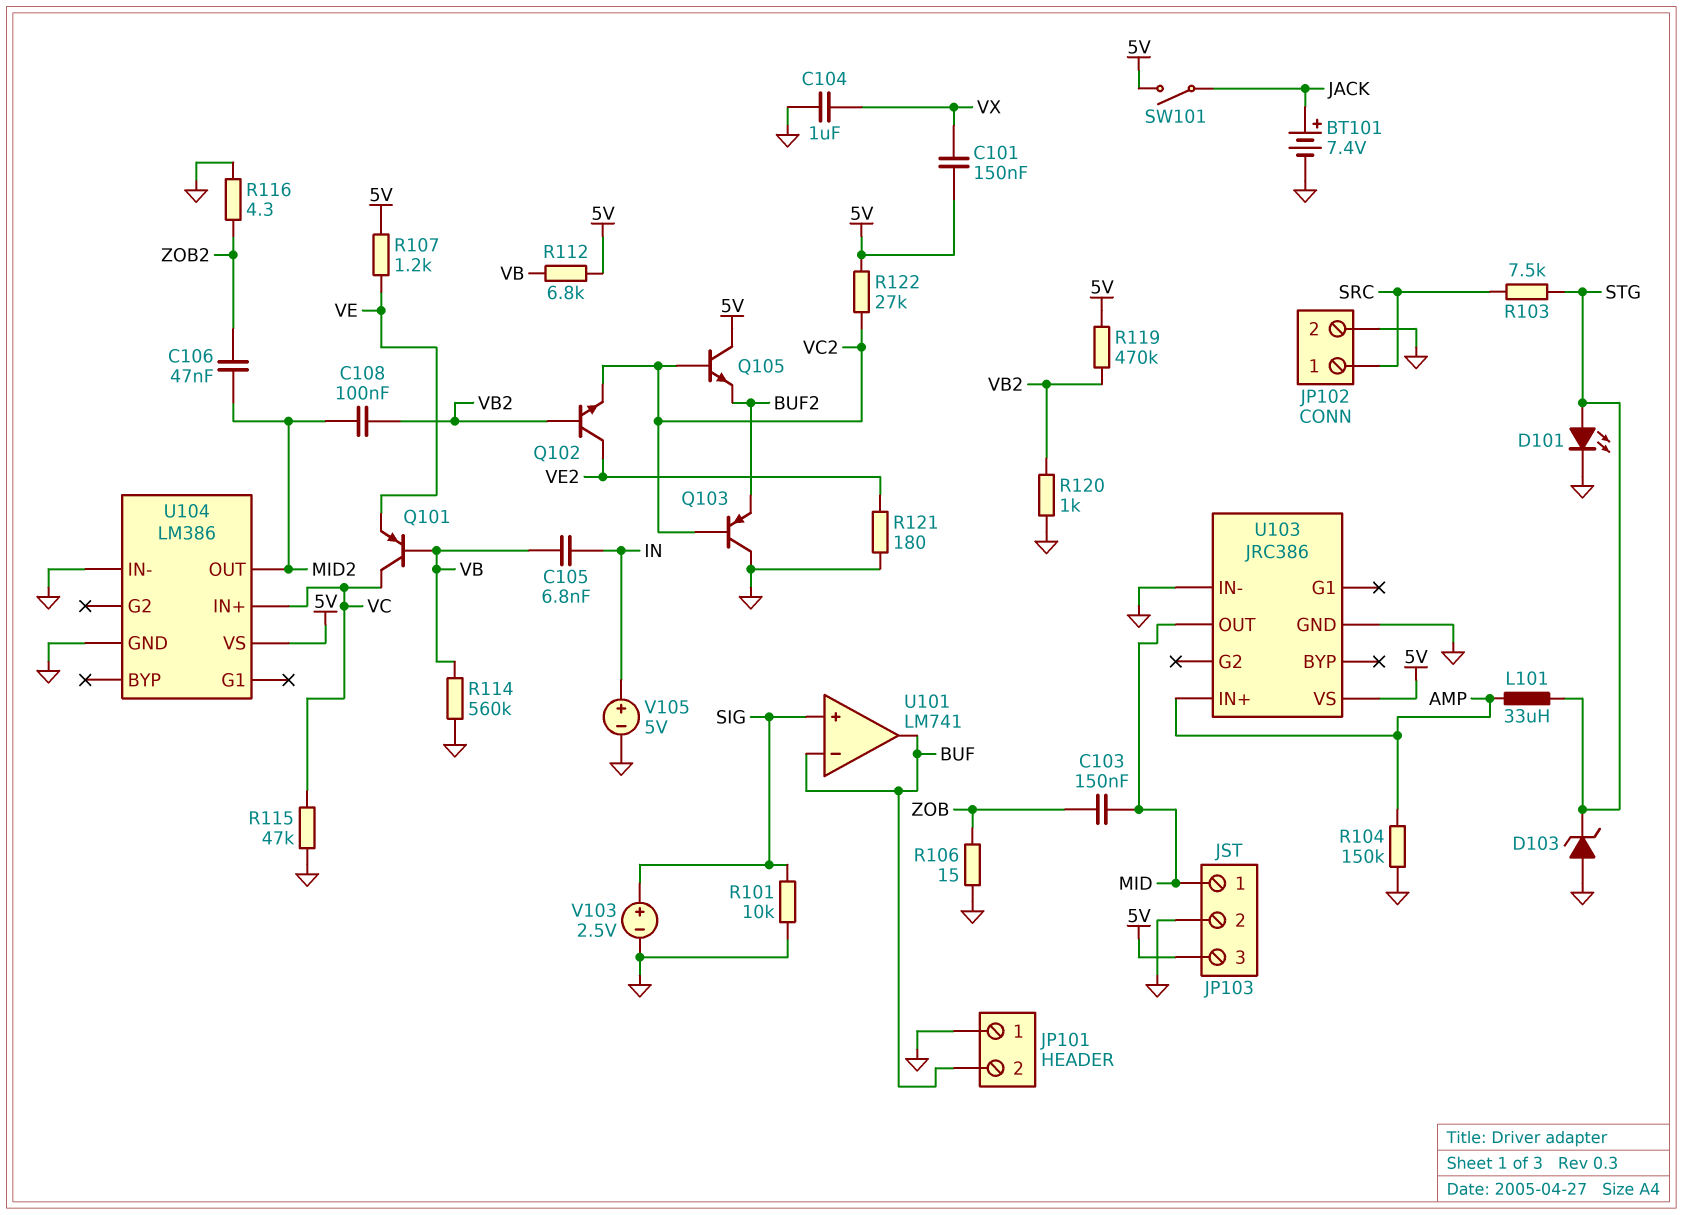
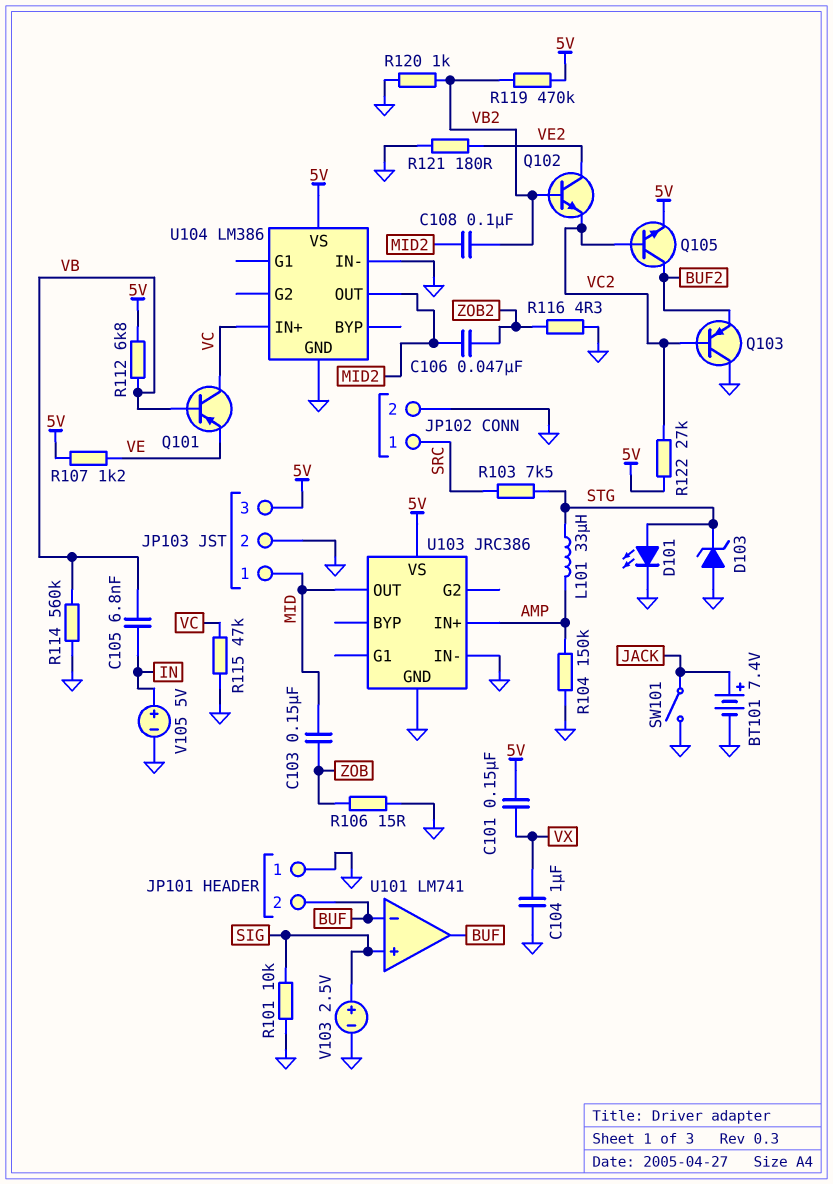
Q105: NPN (B VC2, C 5V, E BUF2) -> NPN (B VC2, C BUF2, E 5V)
SW101: switch (5V, JACK) -> switch (GND, JACK)

